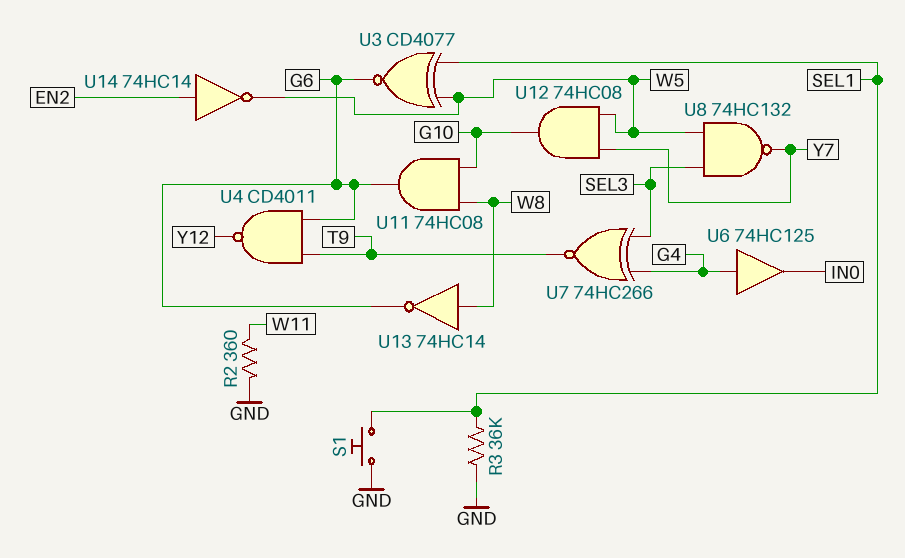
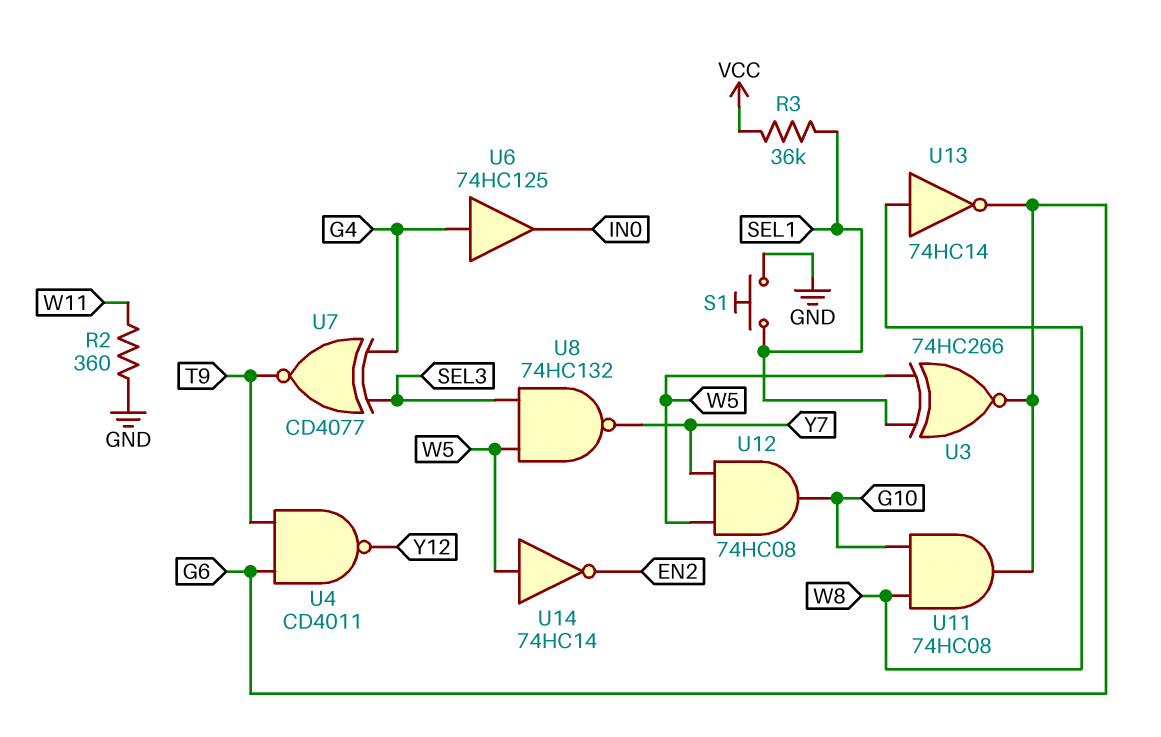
R3: 36k (GND, SEL1) -> 36k (SEL1, VCC)
U3: XNOR CD4077 (in SEL1, in W5, out G6) -> XNOR 74HC266 (in SEL1, in W5, out G6)
U7: XNOR 74HC266 (in G4, in SEL3, out T9) -> XNOR CD4077 (in G4, in SEL3, out T9)
U14: NOT 74HC14 (in EN2, out W5) -> NOT 74HC14 (in W5, out EN2)

